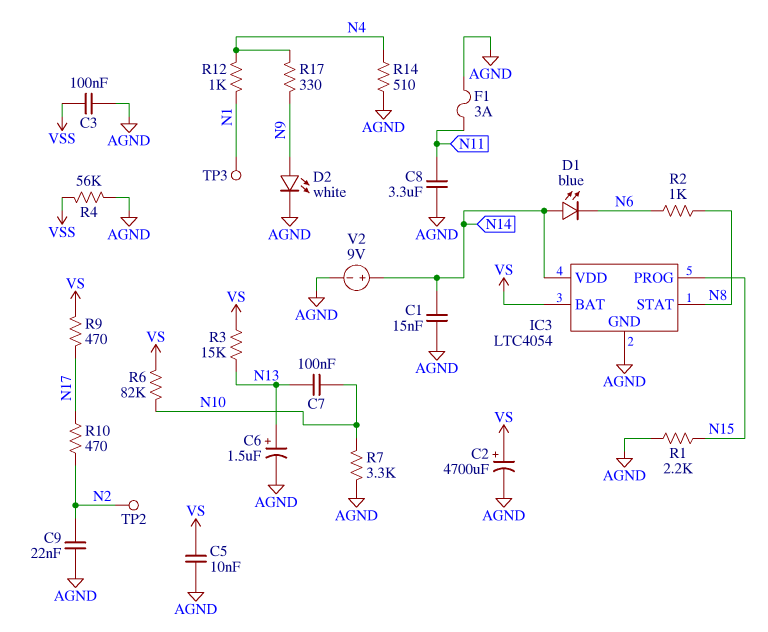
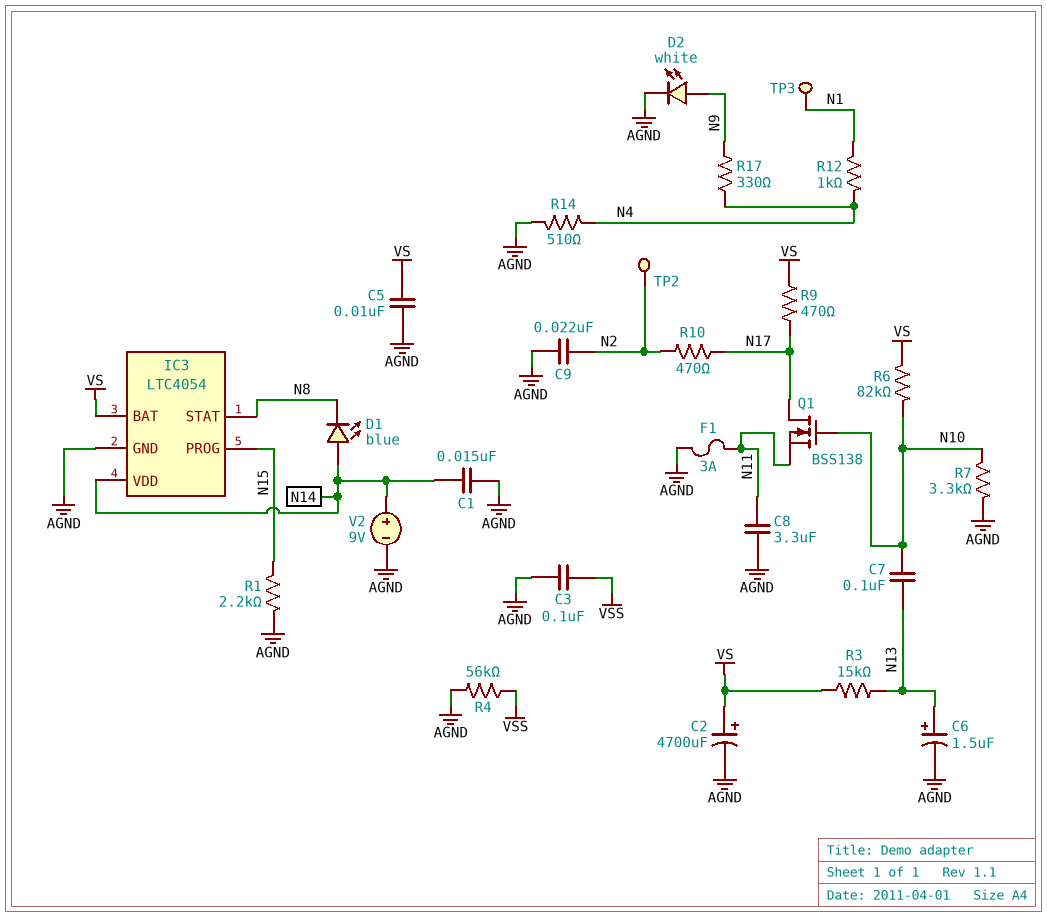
D1: LED blue (A N14, K N6) -> LED blue (A N14, K N8)
Q1: none -> NMOS BSS138 (G N10, D N17, S N11)
R2: 1k (N6, N8) -> none

